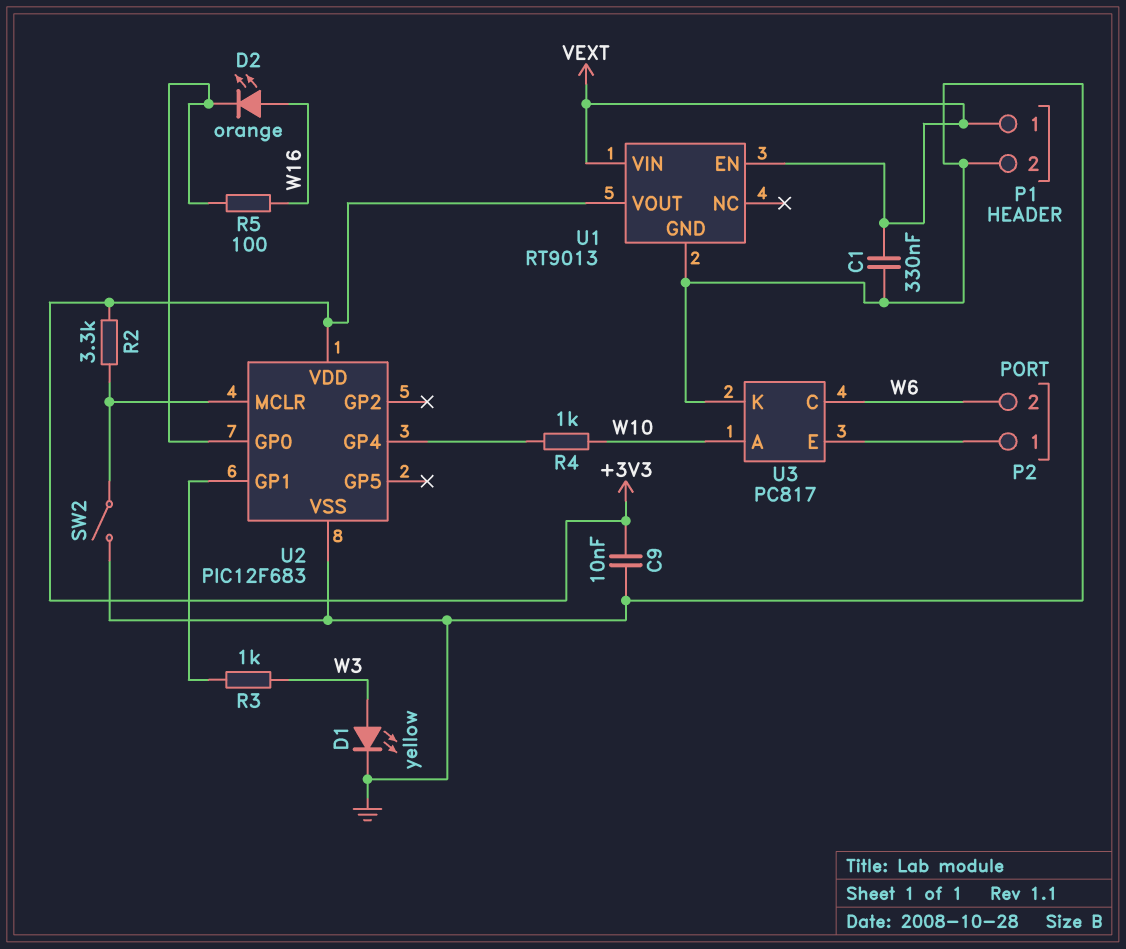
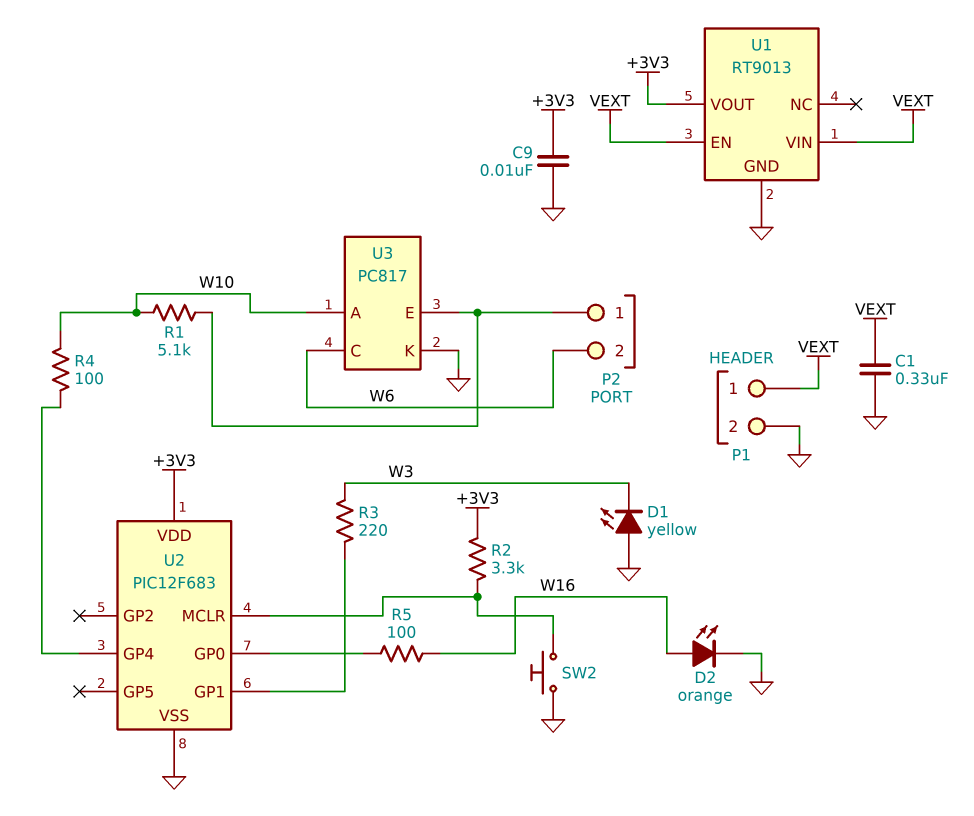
D1: LED yellow (A W3, K GND) -> LED yellow (A GND, K W3)
D2: LED orange (A W16, K U2/GP0) -> LED orange (A W16, K GND)
R1: none -> 5.1k (P2/1, W10)
R3: 1k (U2/GP1, W3) -> 220 (U2/GP1, W3)
R4: 1k (U2/GP4, W10) -> 100 (U2/GP4, W10)
SW2: switch (GND, U2/MCLR) -> button (GND, U2/MCLR)

